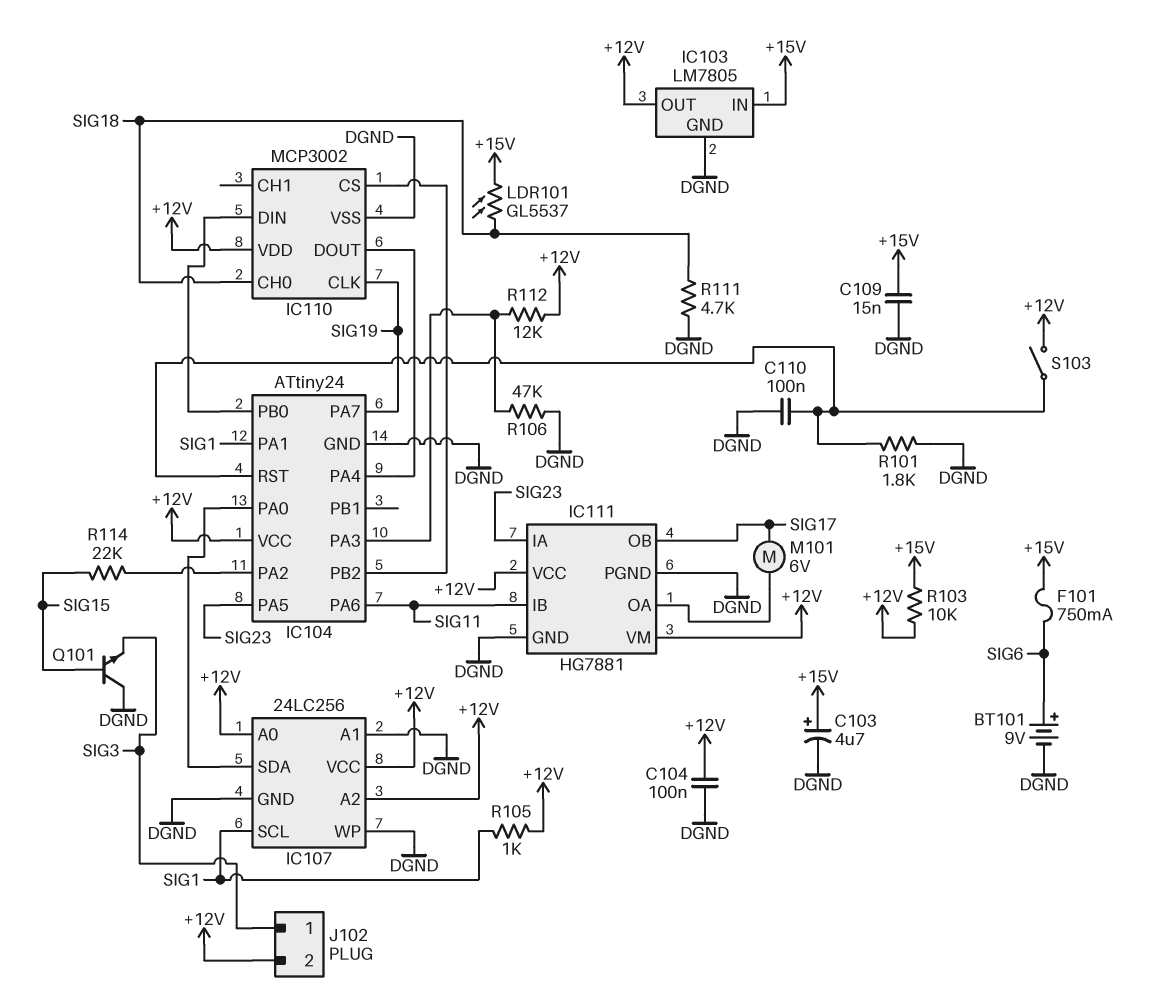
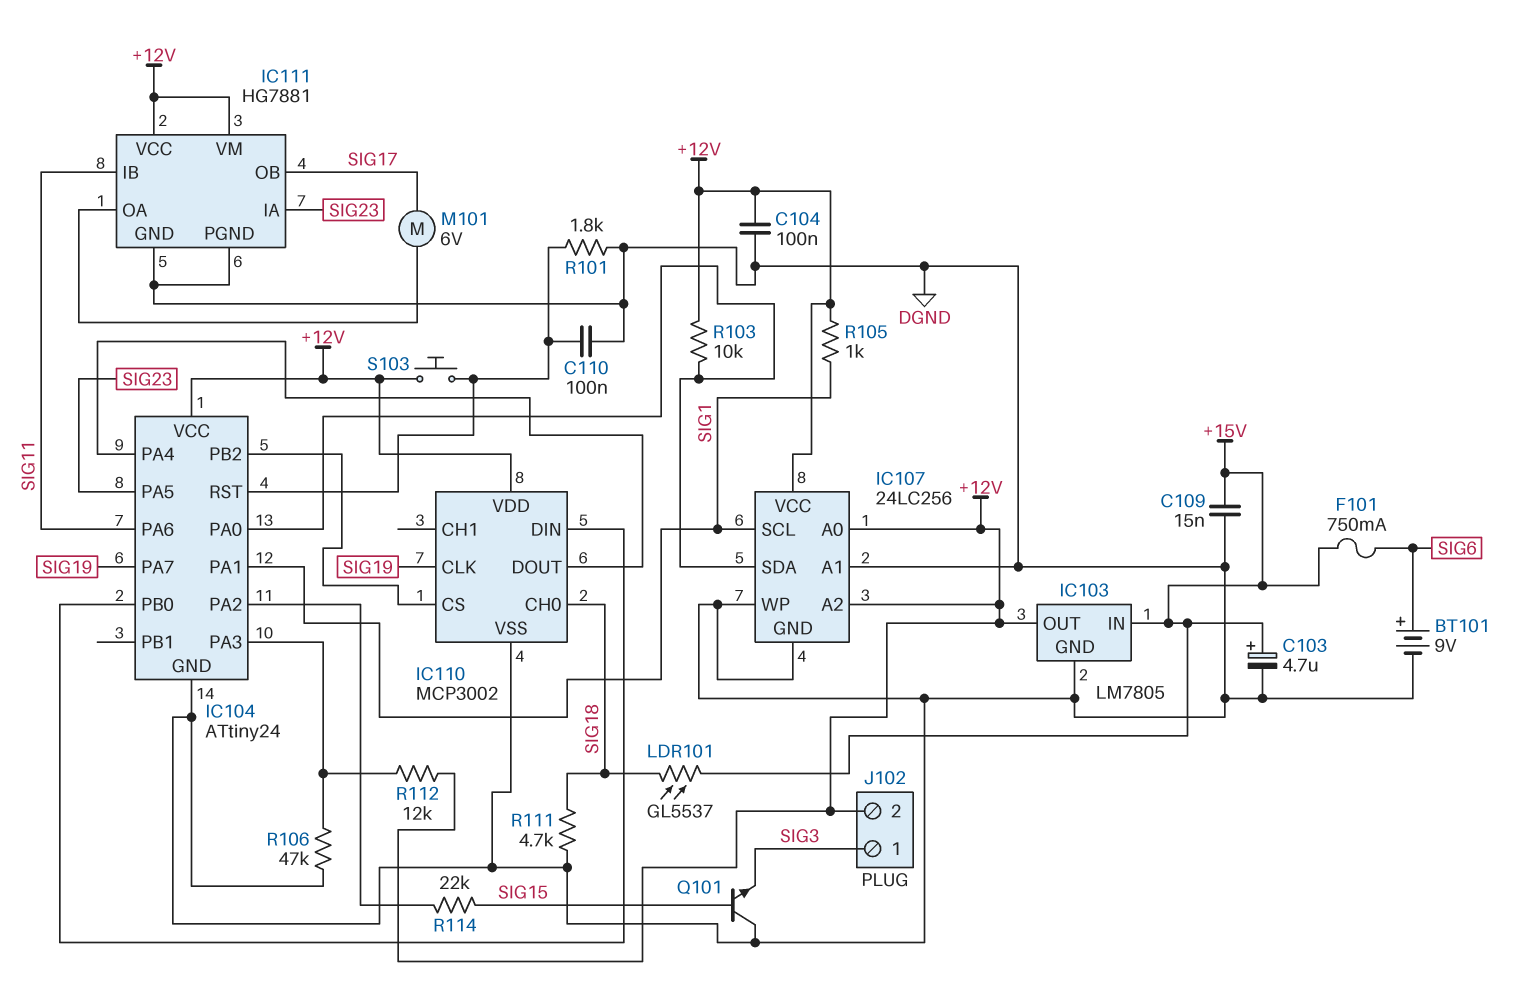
R103: 10k (+12V, +15V) -> 10k (+12V, IC104/PA0)
S103: switch (+12V, IC104/RST) -> button (+12V, IC104/RST)

